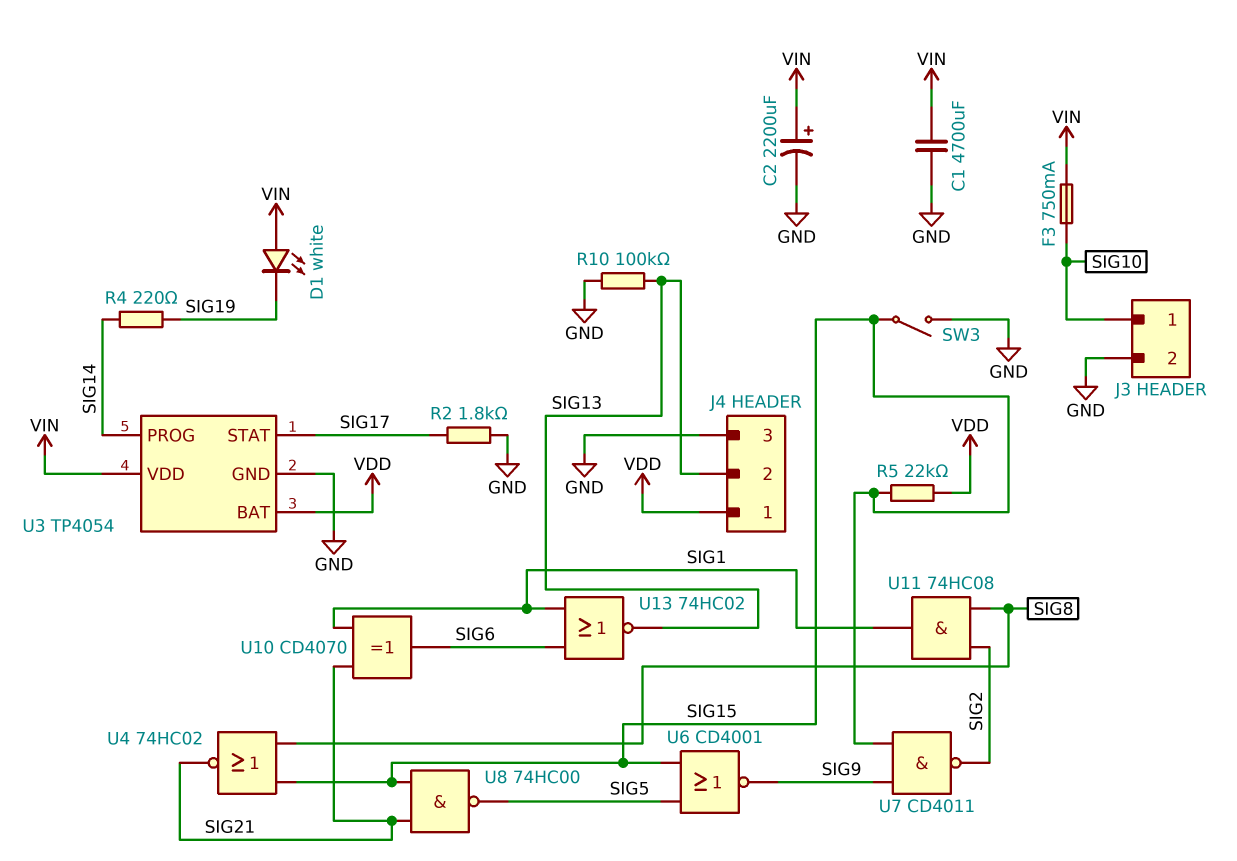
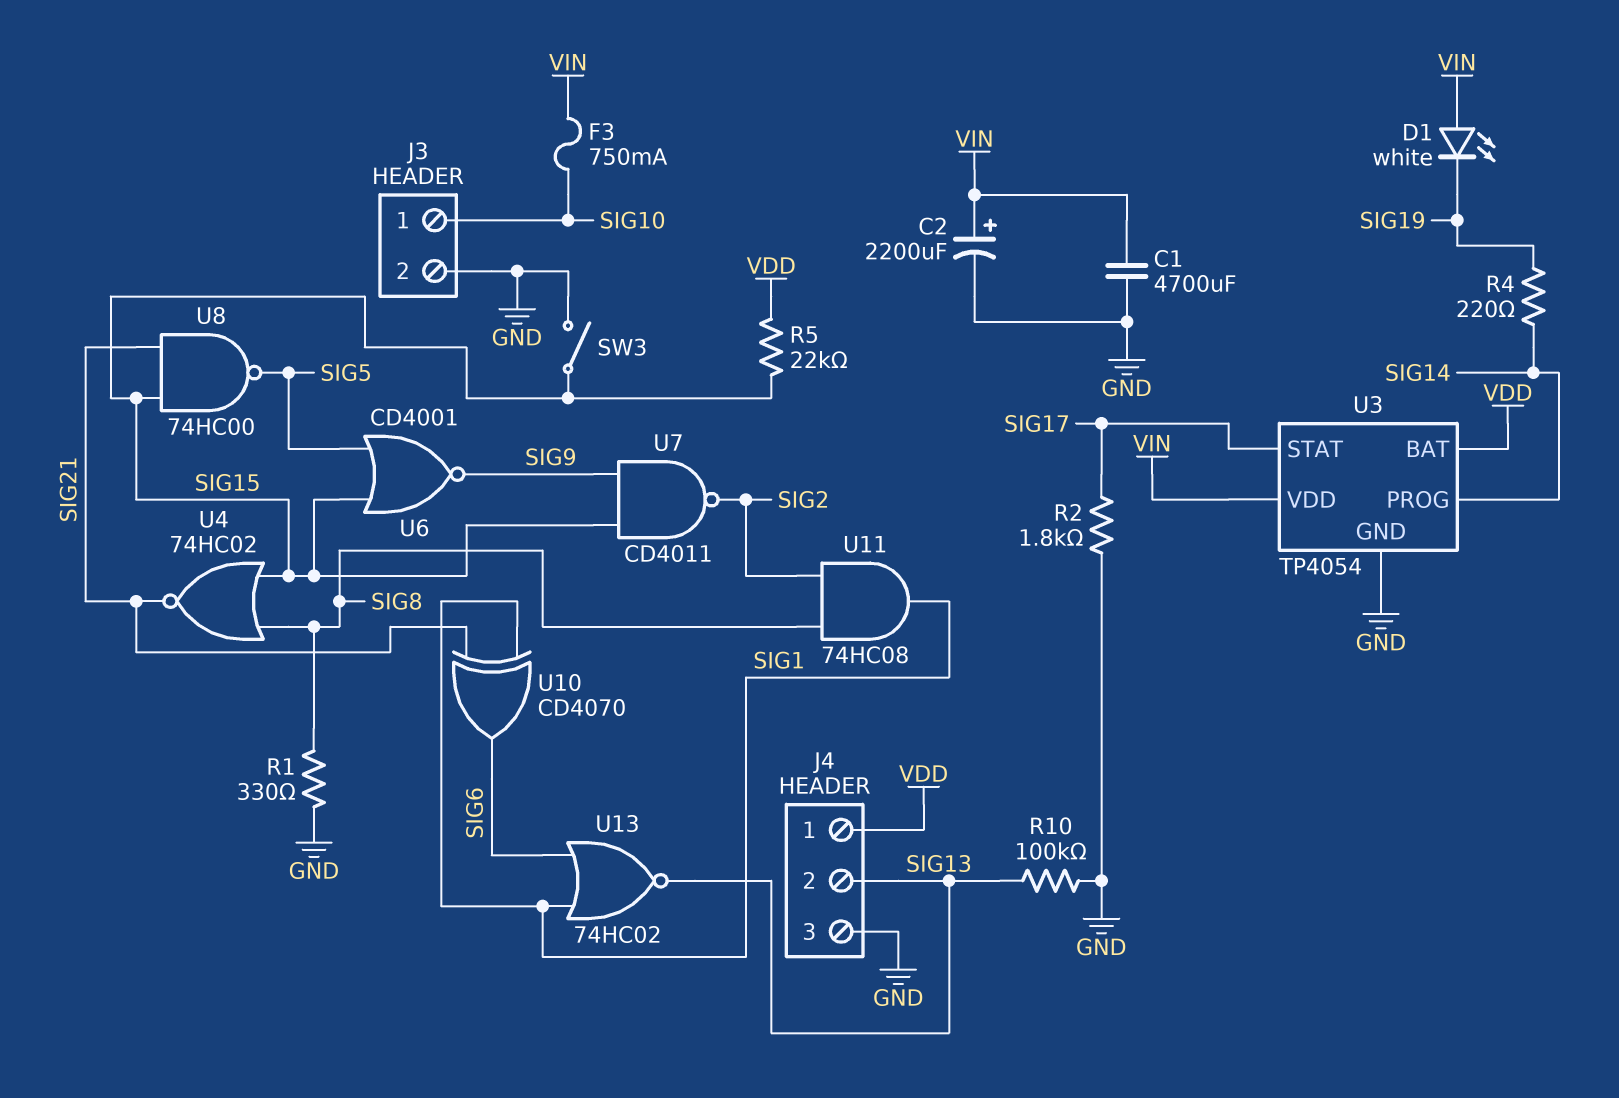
R1: none -> 330 (GND, SIG8)

